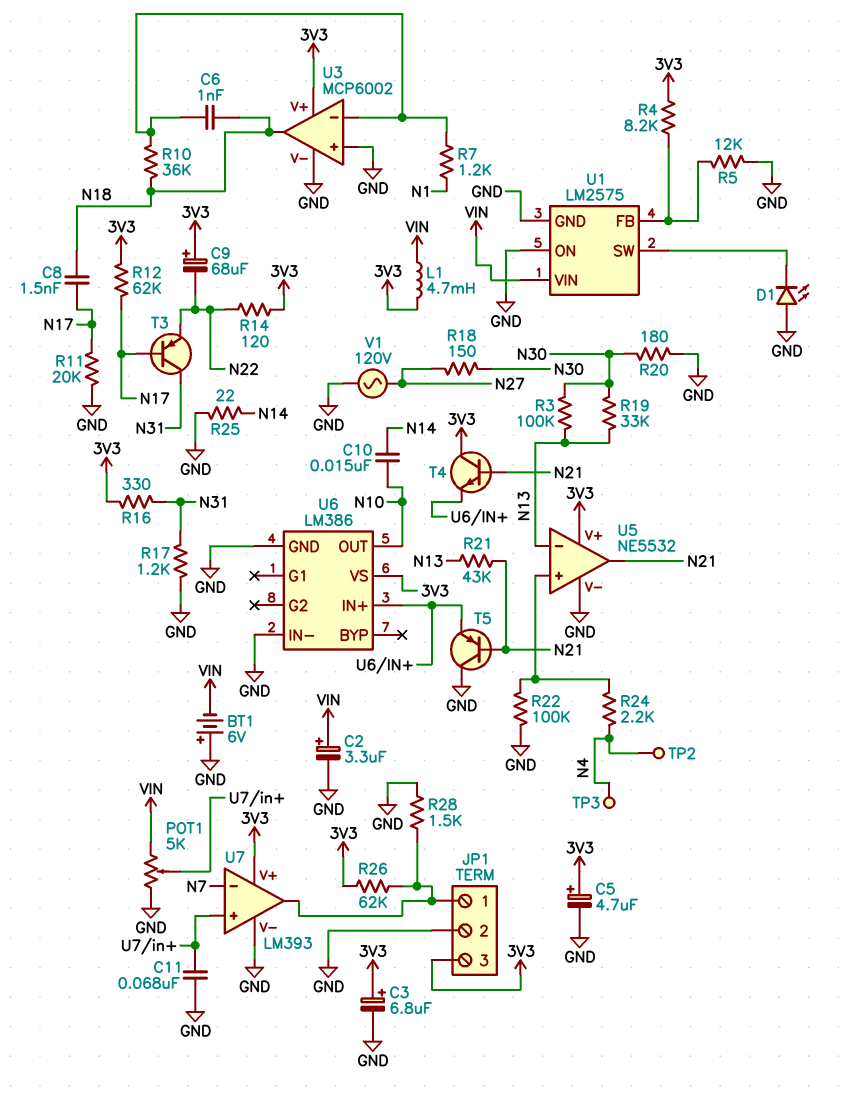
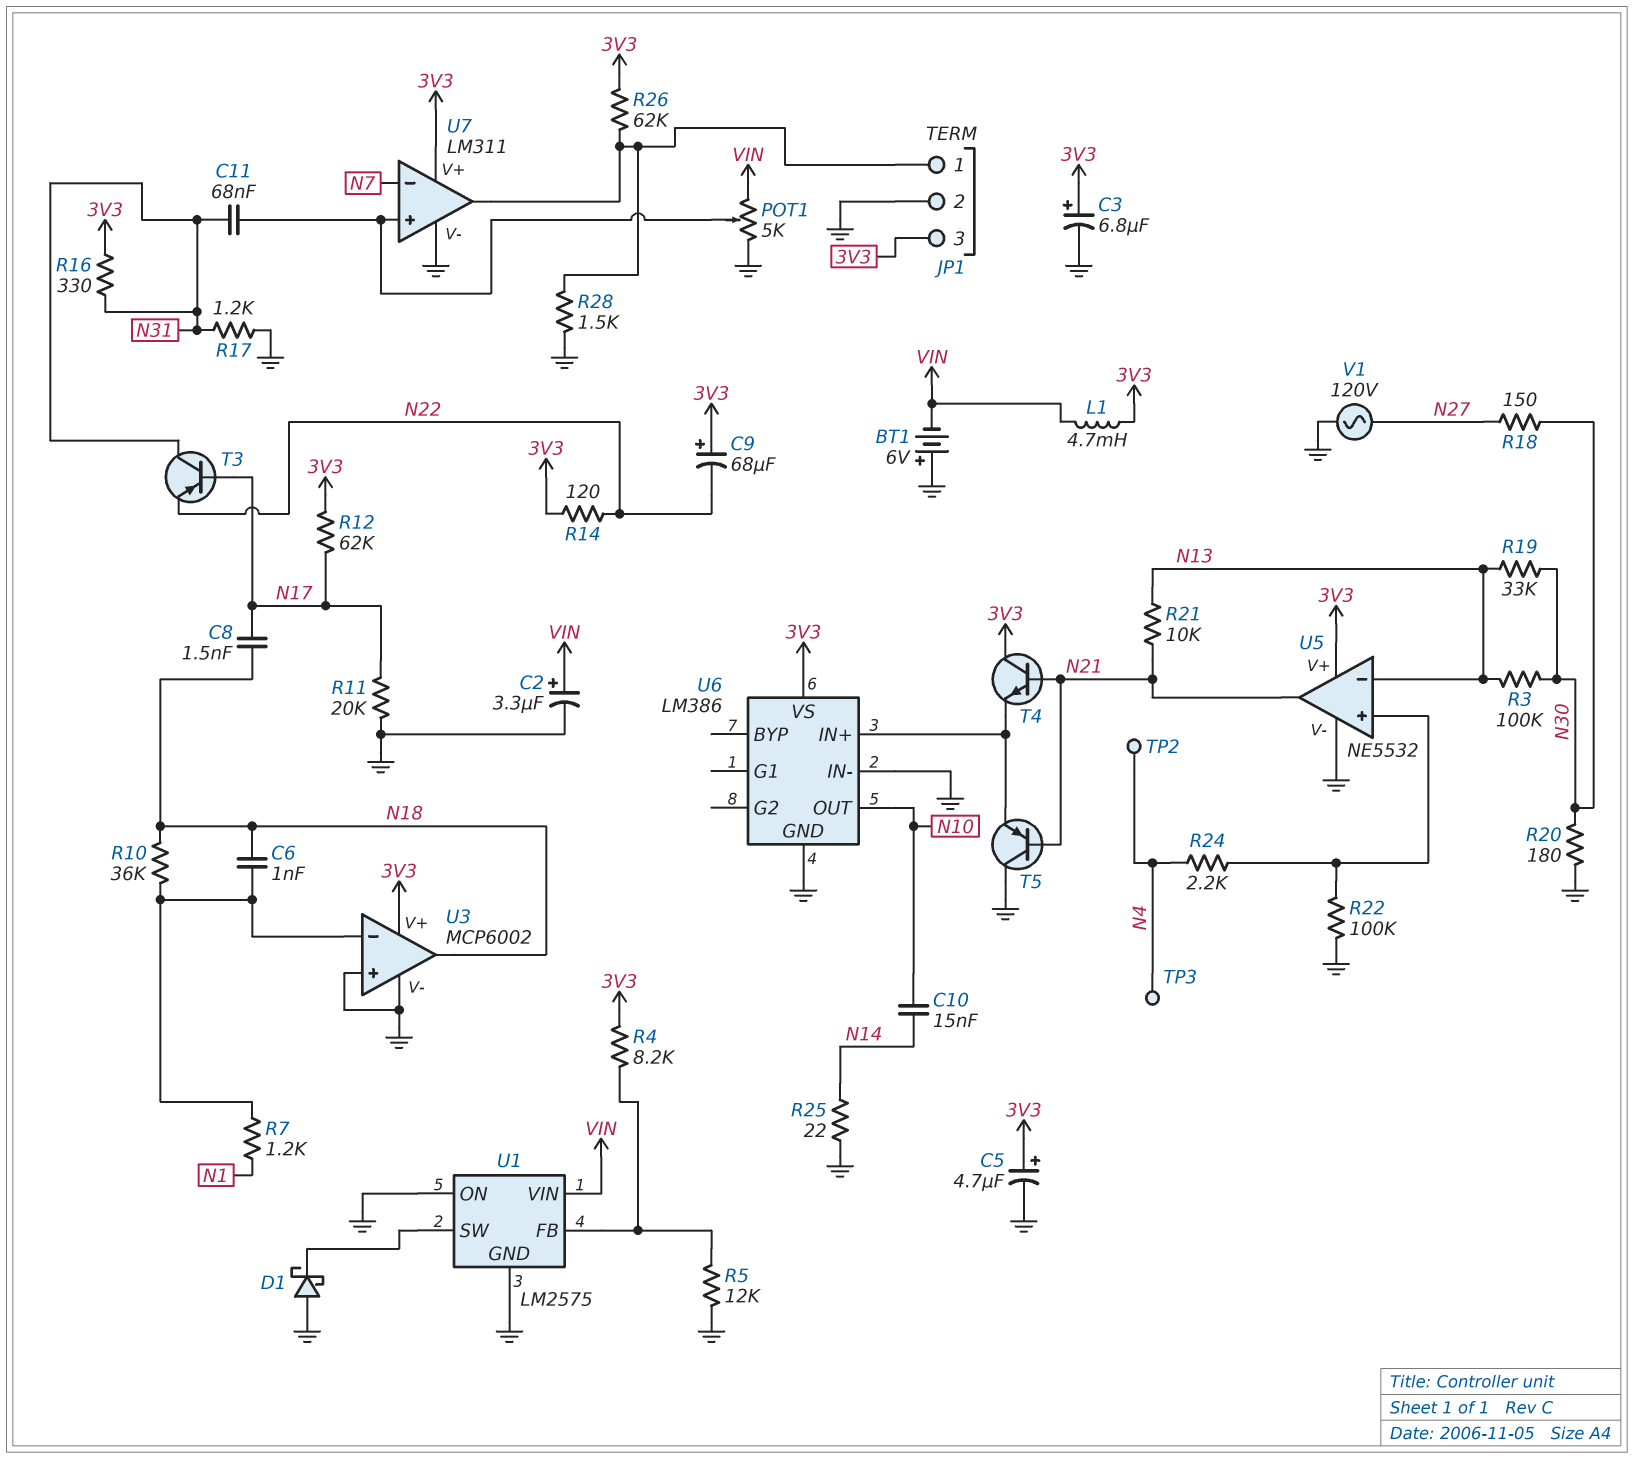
C11: 68nF (GND, U7/in+) -> 68nF (N31, U7/in+)
D1: LED (A GND, K U1/SW) -> schottky (A GND, K U1/SW)
R21: 43k (N13, N21) -> 10k (N13, N21)
U7: LM393 -> LM311

